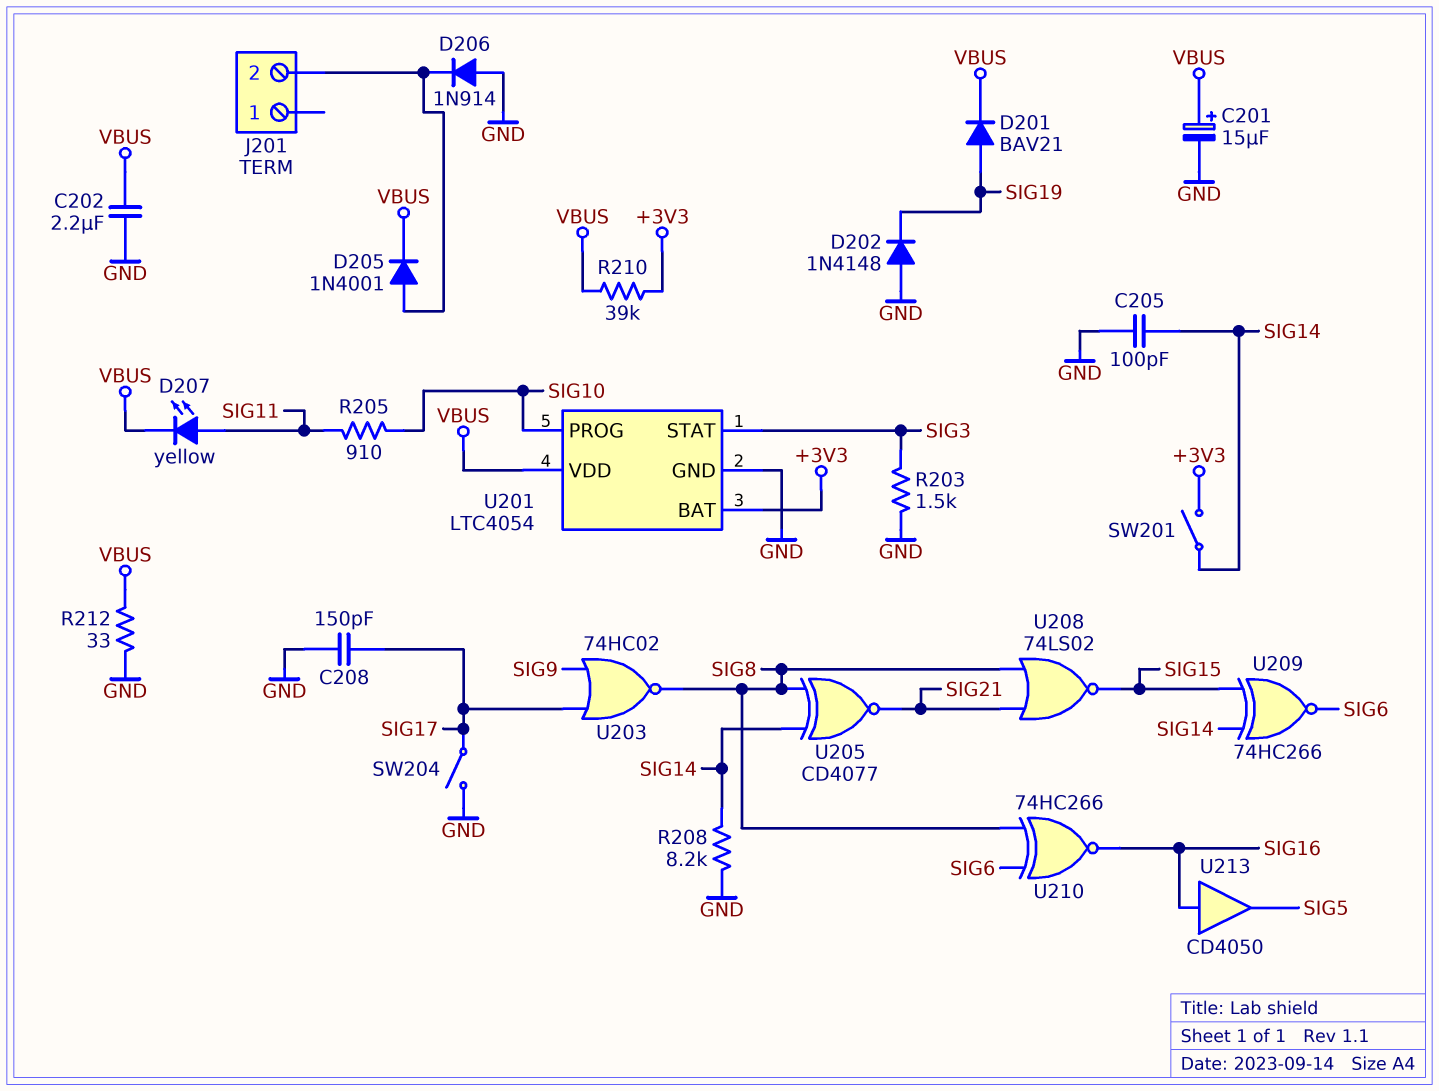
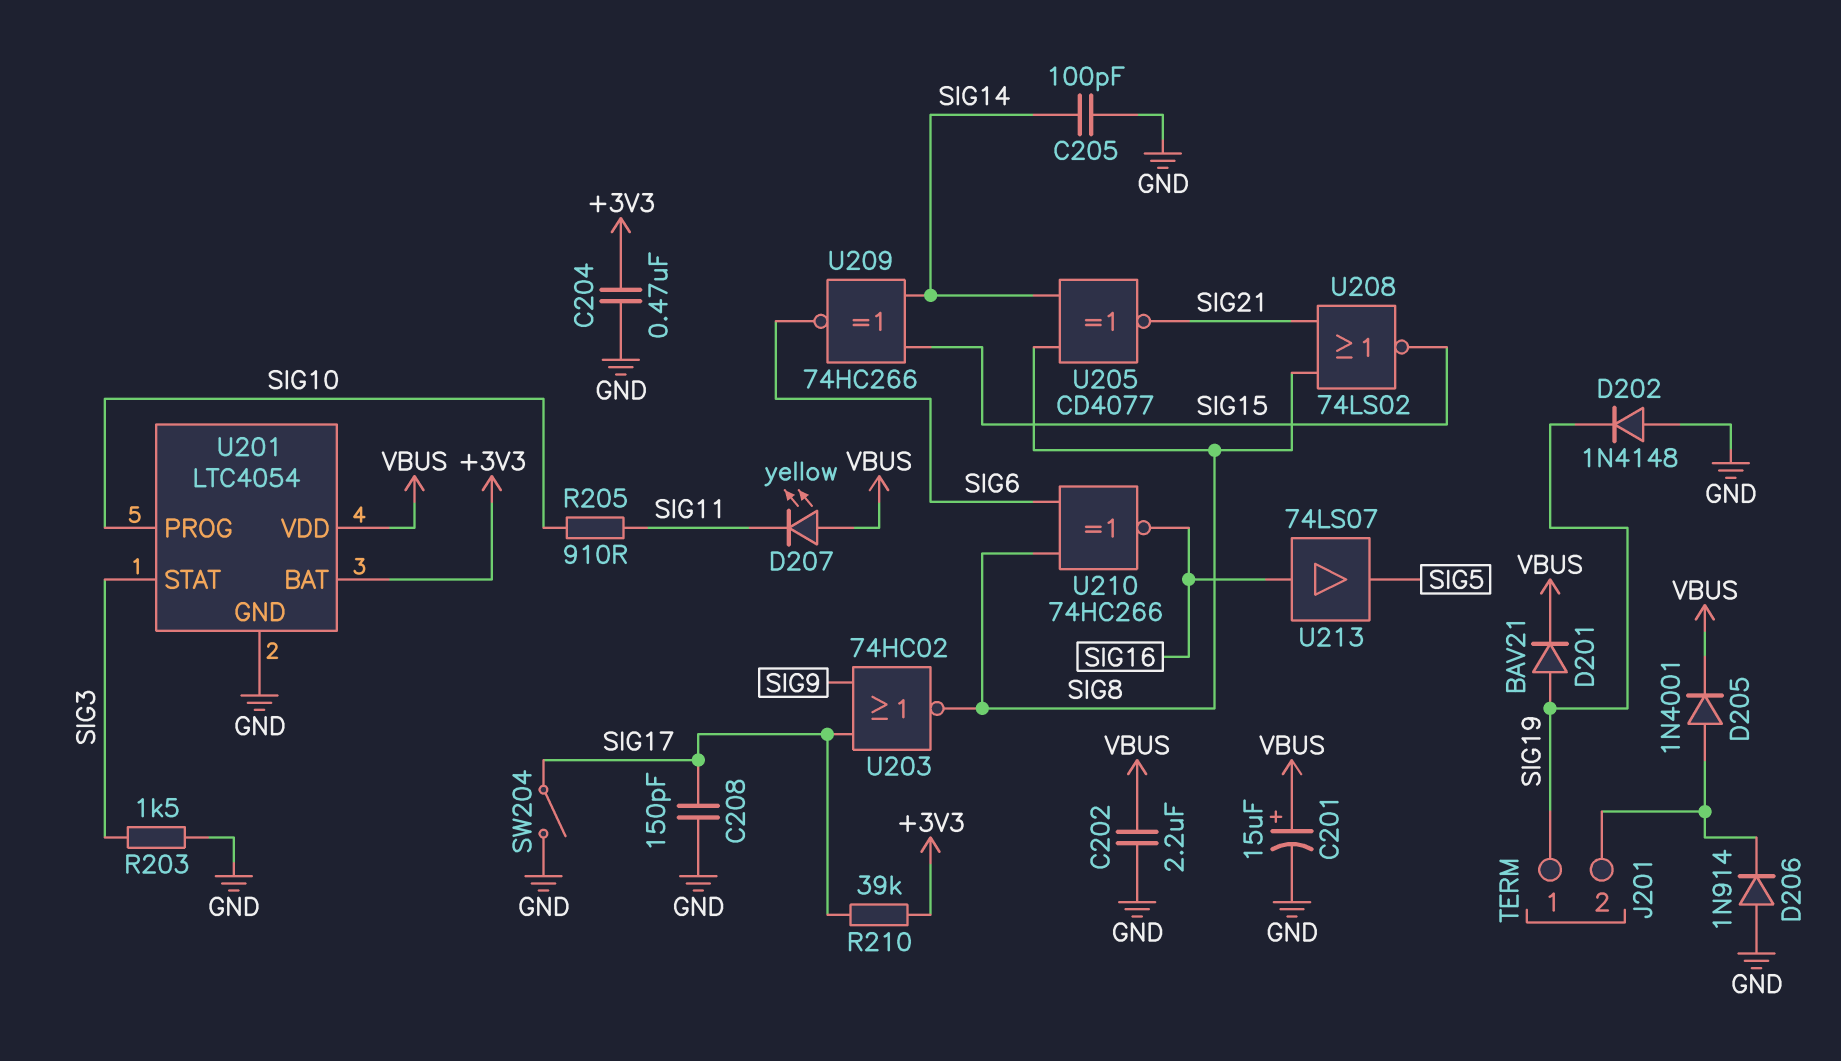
C204: none -> 470nF (+3V3, GND)
D207: LED yellow (A SIG11, K VBUS) -> LED yellow (A VBUS, K SIG11)
J201 pin 1: none -> SIG19
R208: 8.2k (GND, SIG14) -> none
R210: 39k (+3V3, VBUS) -> 39k (+3V3, SIG17)
R212: 33 (GND, VBUS) -> none
SW201: switch (+3V3, SIG14) -> none
U213: buffer CD4050 (in SIG16, out SIG5) -> buffer 74LS07 (in SIG16, out SIG5)

